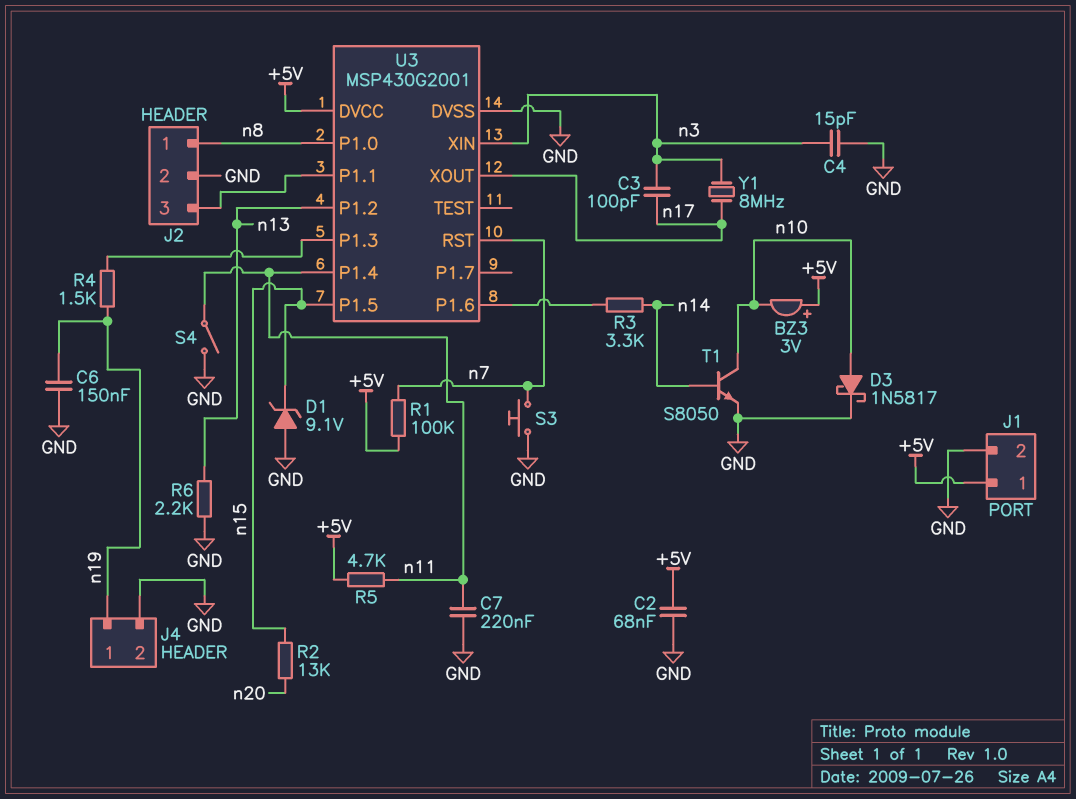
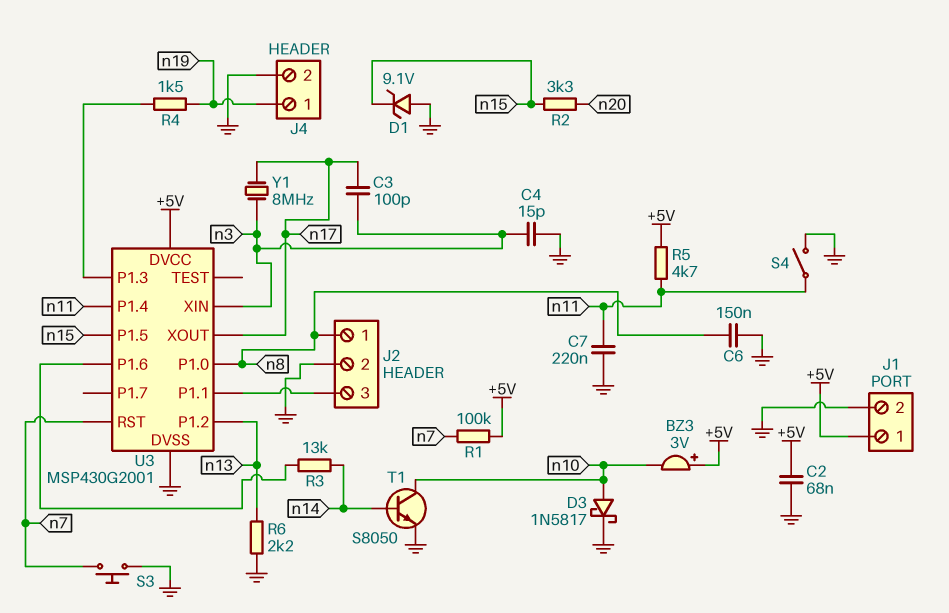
C6: 150nF (GND, n19) -> 150nF (GND, n8)
R2: 13k (n15, n20) -> 3.3k (n15, n20)
R3: 3.3k (U3/P1.6, n14) -> 13k (U3/P1.6, n14)

